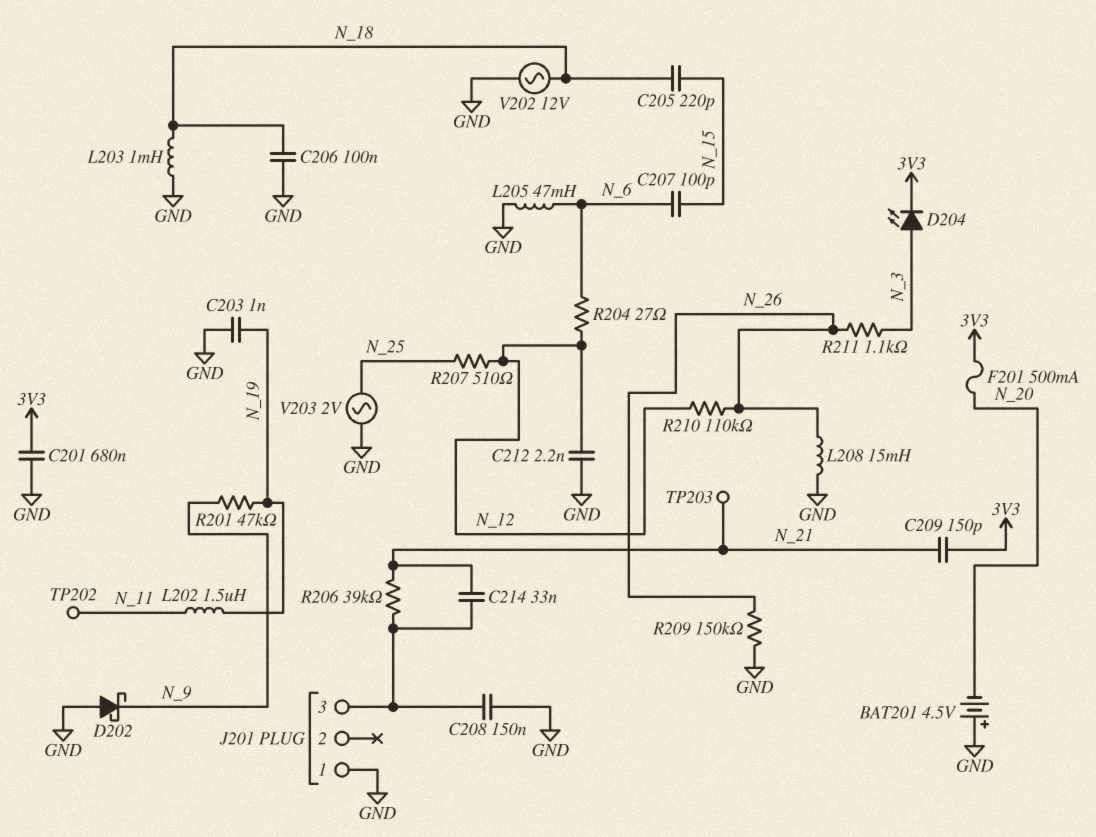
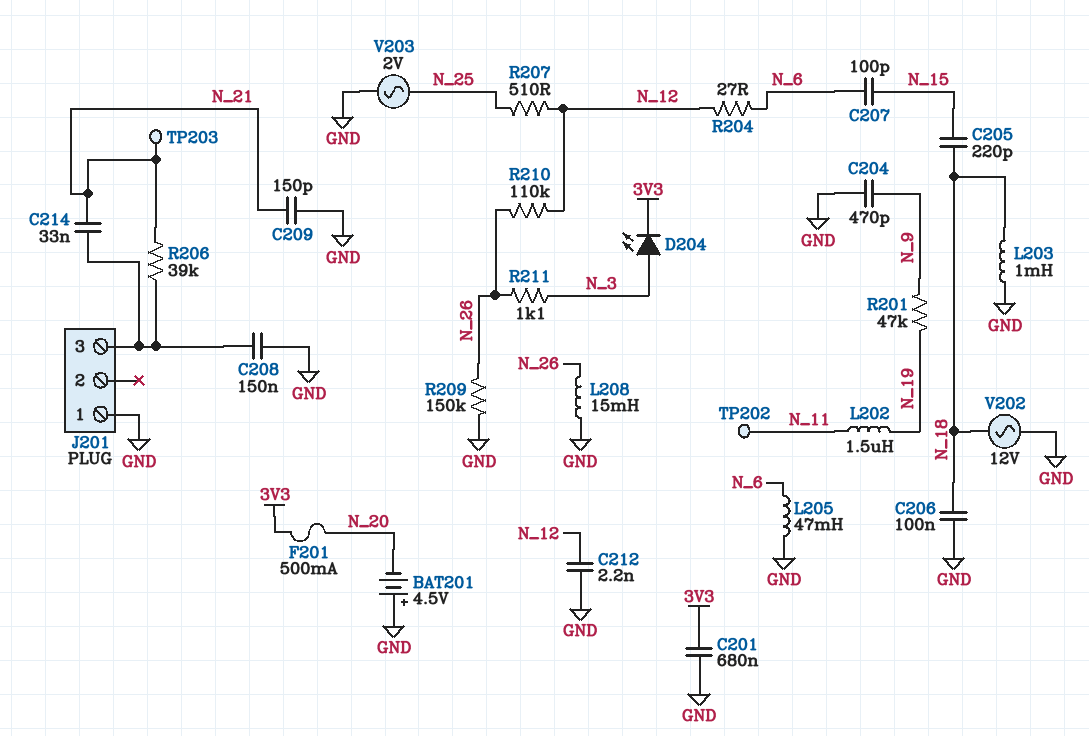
C203: 1nF (GND, N_19) -> none
C204: none -> 470pF (GND, N_9)
C209: 150pF (3V3, N_21) -> 150pF (GND, N_21)
D202: schottky (A GND, K N_9) -> none

